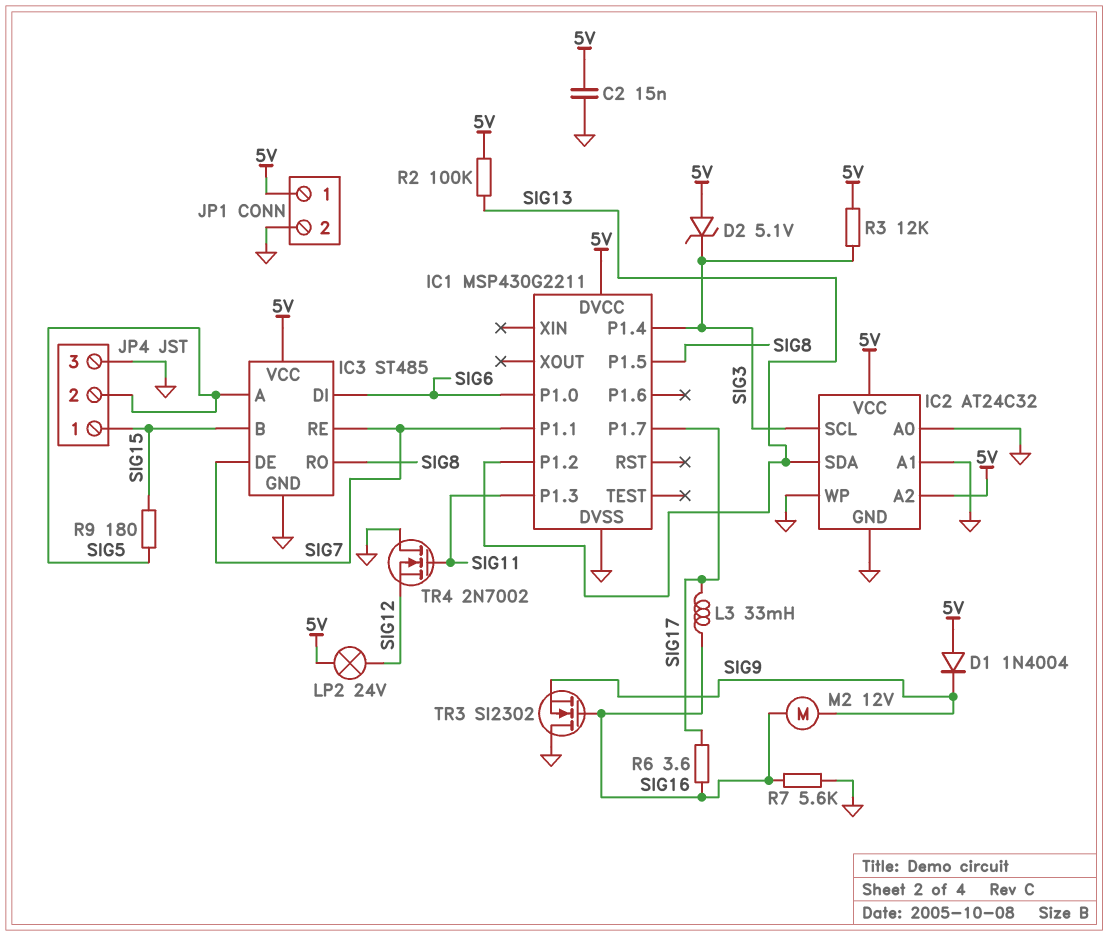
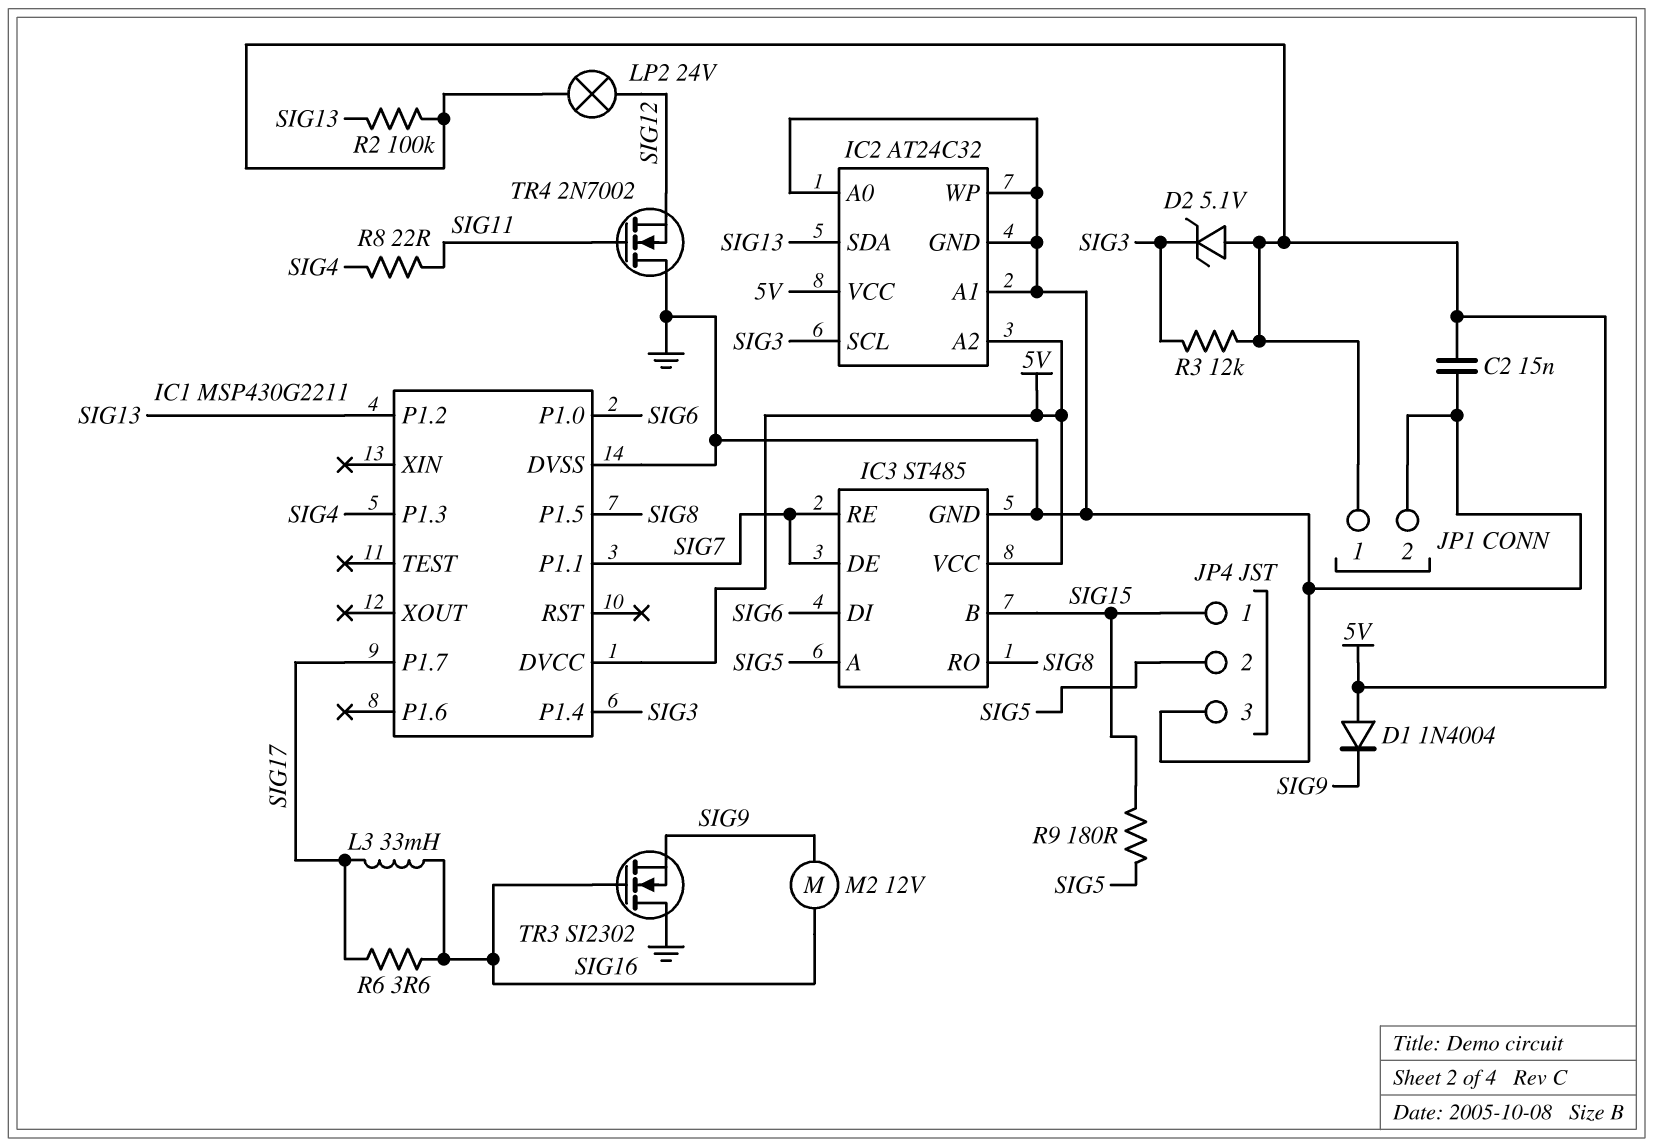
IC1 pin P1.3: SIG11 -> SIG4
R7: 5.6k (GND, SIG16) -> none
R8: none -> 22 (SIG4, SIG11)

